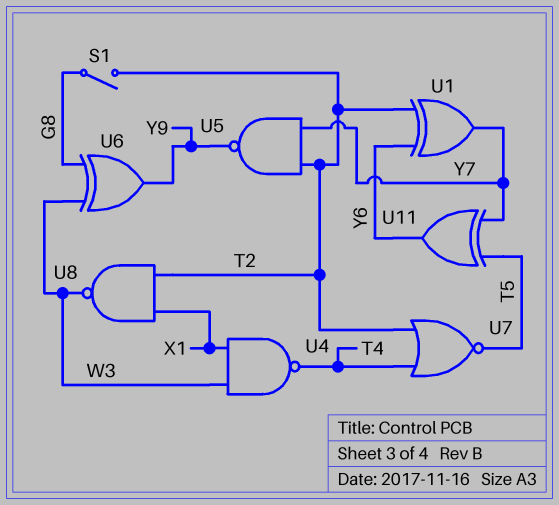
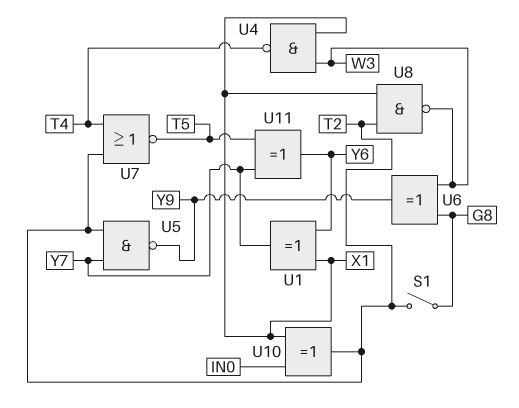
U1: XOR (in T2, in Y6, out Y7) -> XOR (in X1, in Y6, out Y7)
U10: none -> XOR (in IN0, in X1, out T2)

